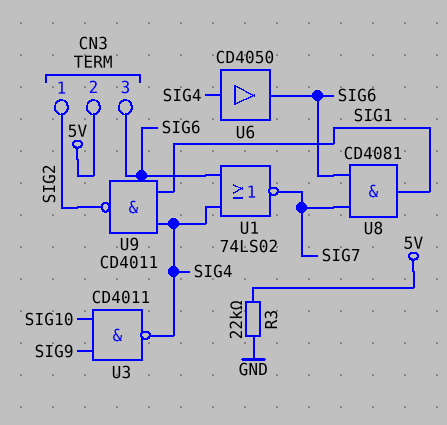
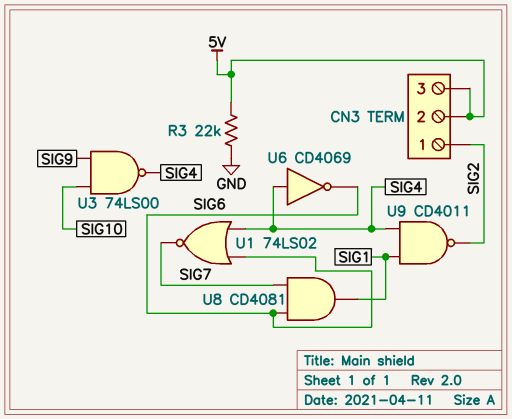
CN3 pin 3: SIG6 -> 5V
U3: NAND CD4011 (in SIG9, in SIG10, out SIG4) -> NAND 74LS00 (in SIG9, in SIG10, out SIG4)
U6: buffer CD4050 (in SIG4, out SIG6) -> NOT CD4069 (in SIG4, out SIG6)

